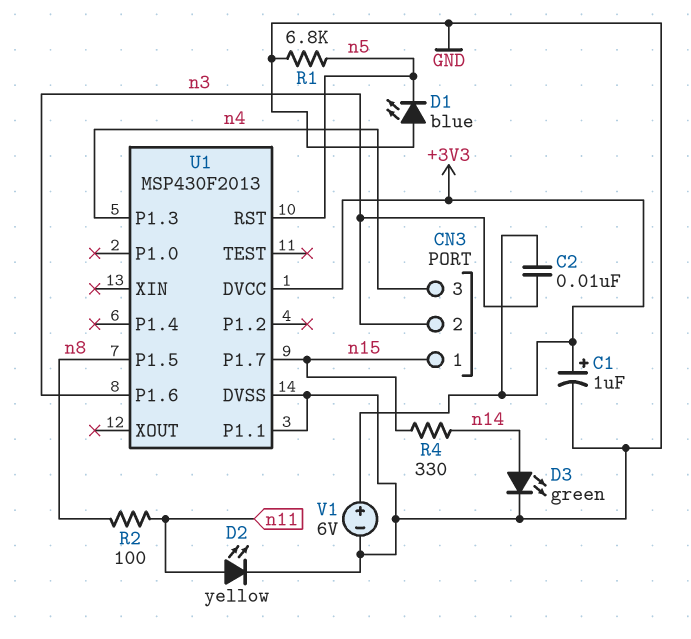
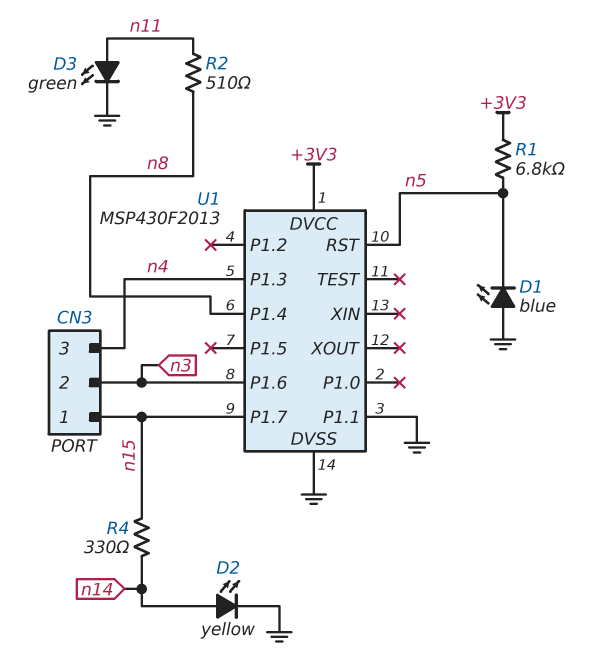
C1: 1uF (plus +3V3, minus GND) -> none
C2: 10nF (+3V3, n3) -> none
D2: LED yellow (A n11, K GND) -> LED yellow (A n14, K GND)
D3: LED green (A n14, K GND) -> LED green (A n11, K GND)
R1: 6.8k (GND, n5) -> 6.8k (+3V3, n5)
R2: 100 (n8, n11) -> 510 (n8, n11)
U1 pin P1.4: none -> n8
U1 pin P1.5: n8 -> none
V1: 6V (plus +3V3, minus GND) -> none

